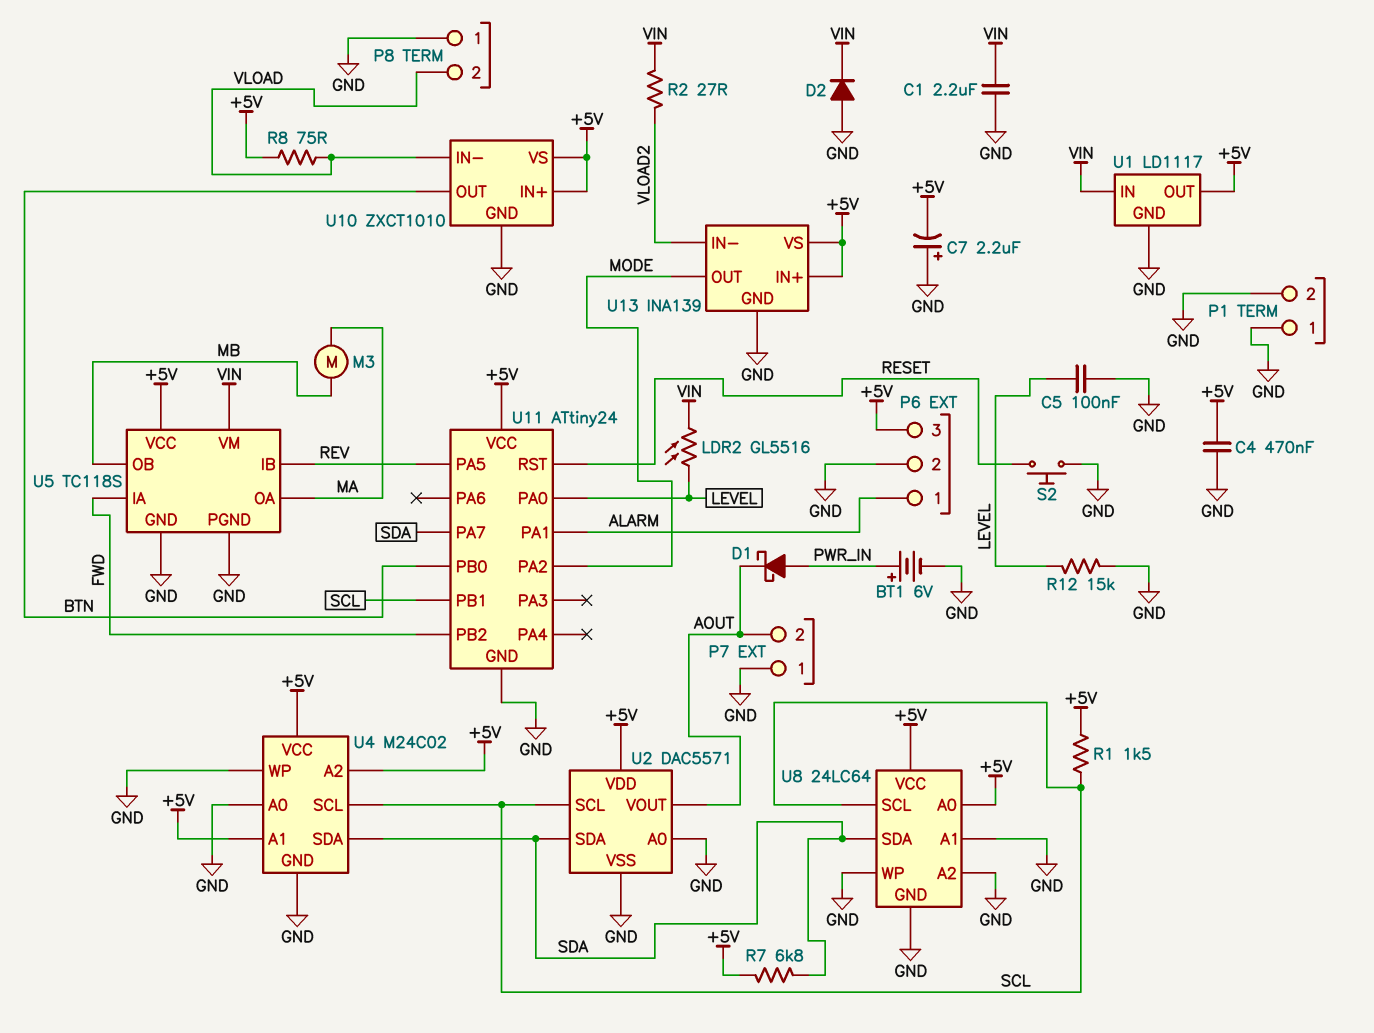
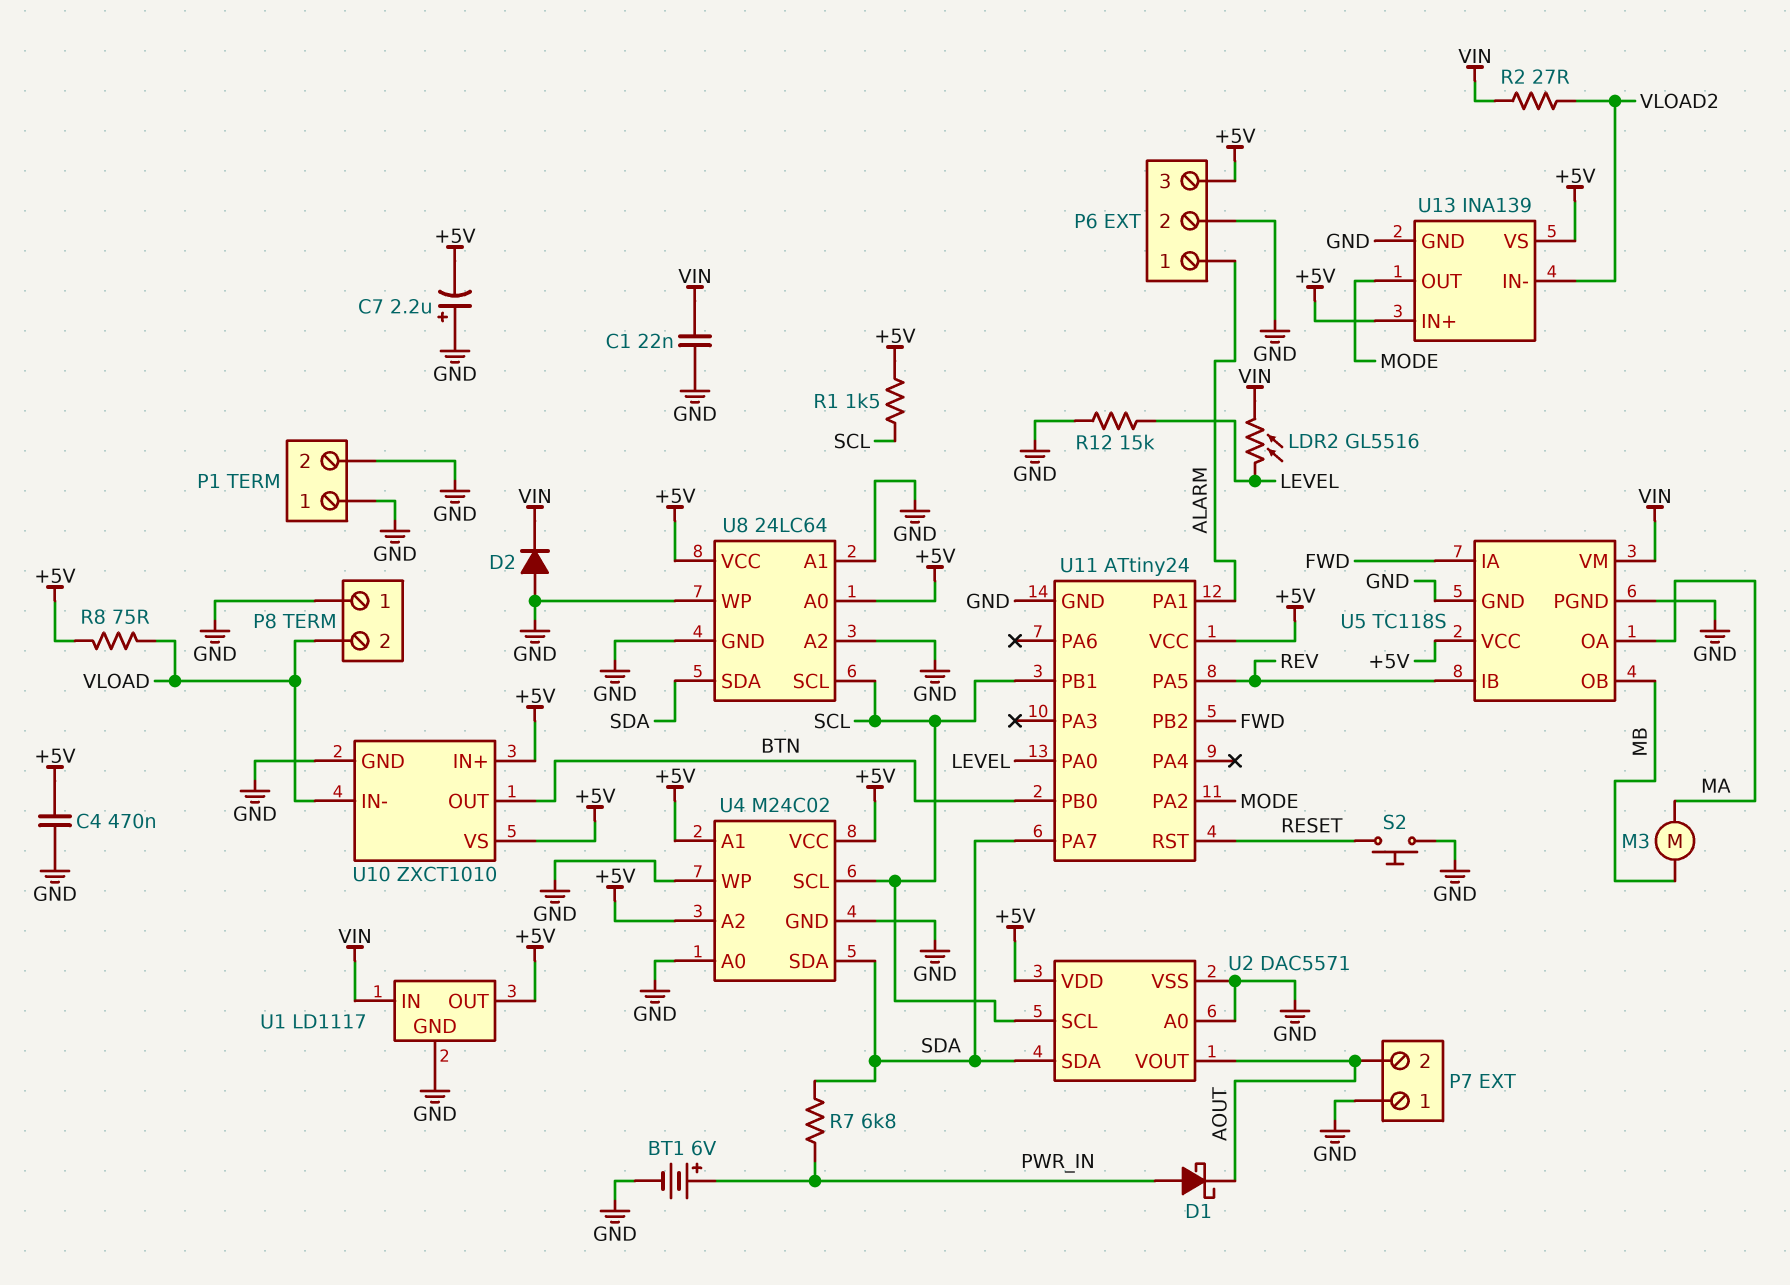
C1: 2.2uF (GND, VIN) -> 22nF (GND, VIN)
C5: 100nF (GND, LEVEL) -> none
R7: 6.8k (+5V, SDA) -> 6.8k (PWR_IN, SDA)

